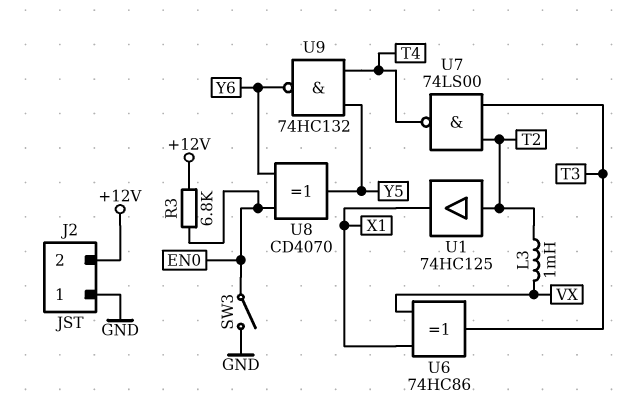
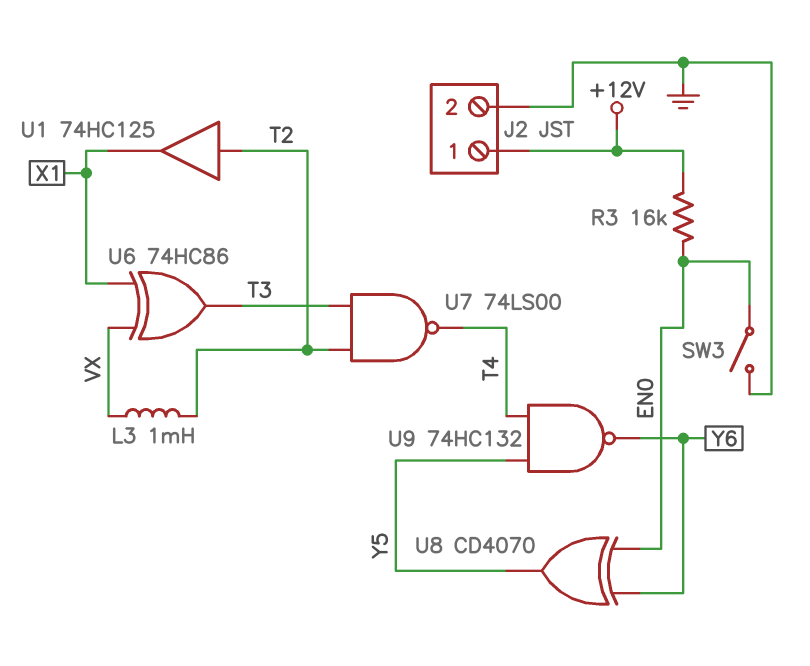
J2 pin 1: GND -> +12V
J2 pin 2: +12V -> GND
R3: 6.8k (+12V, EN0) -> 16k (+12V, EN0)

